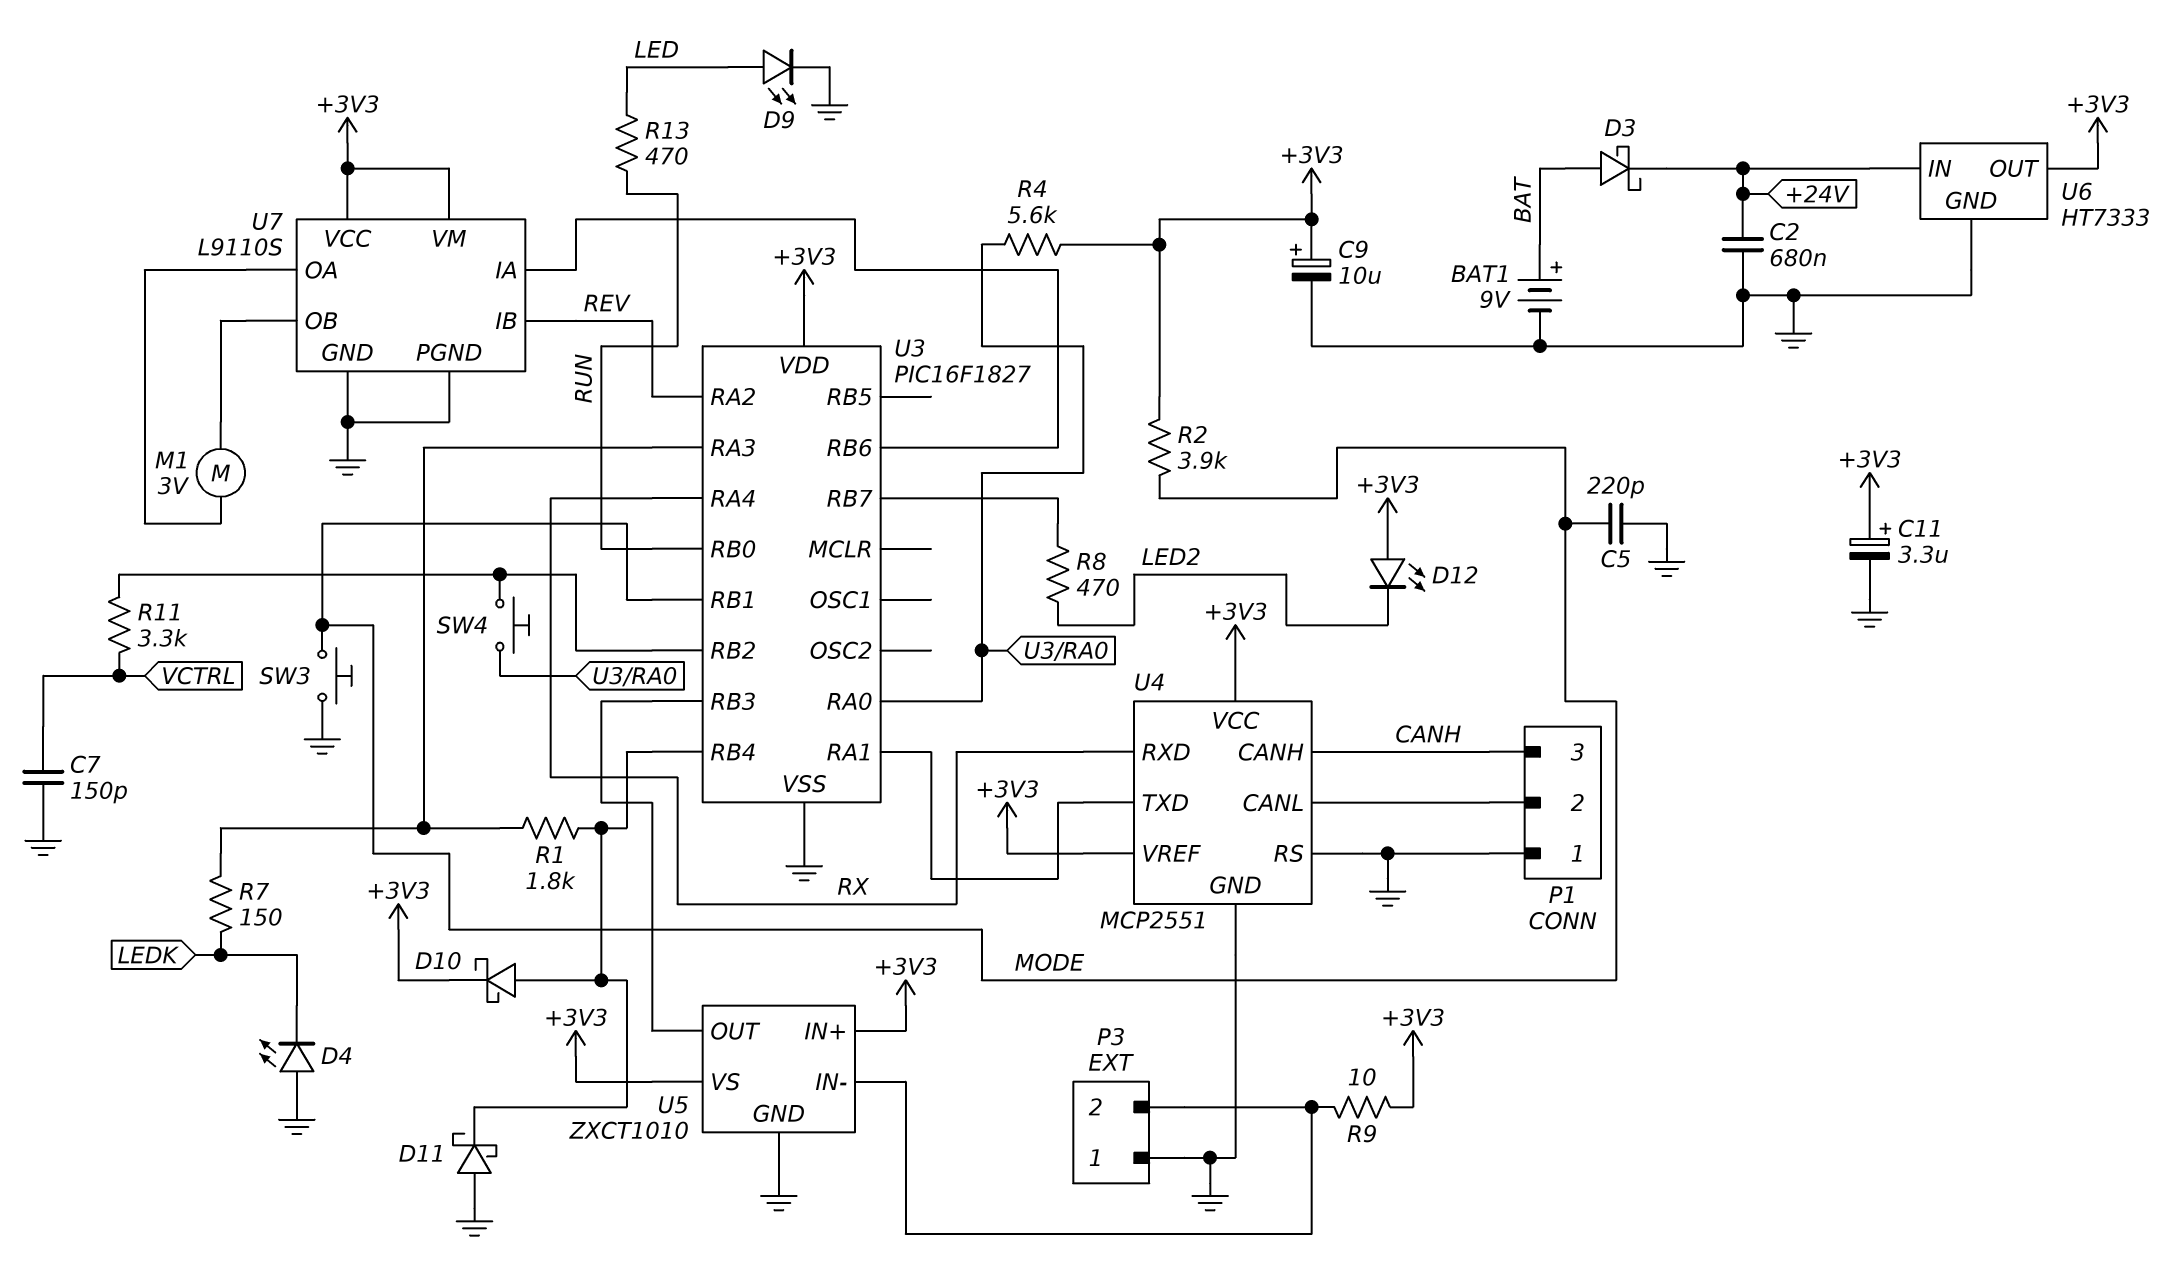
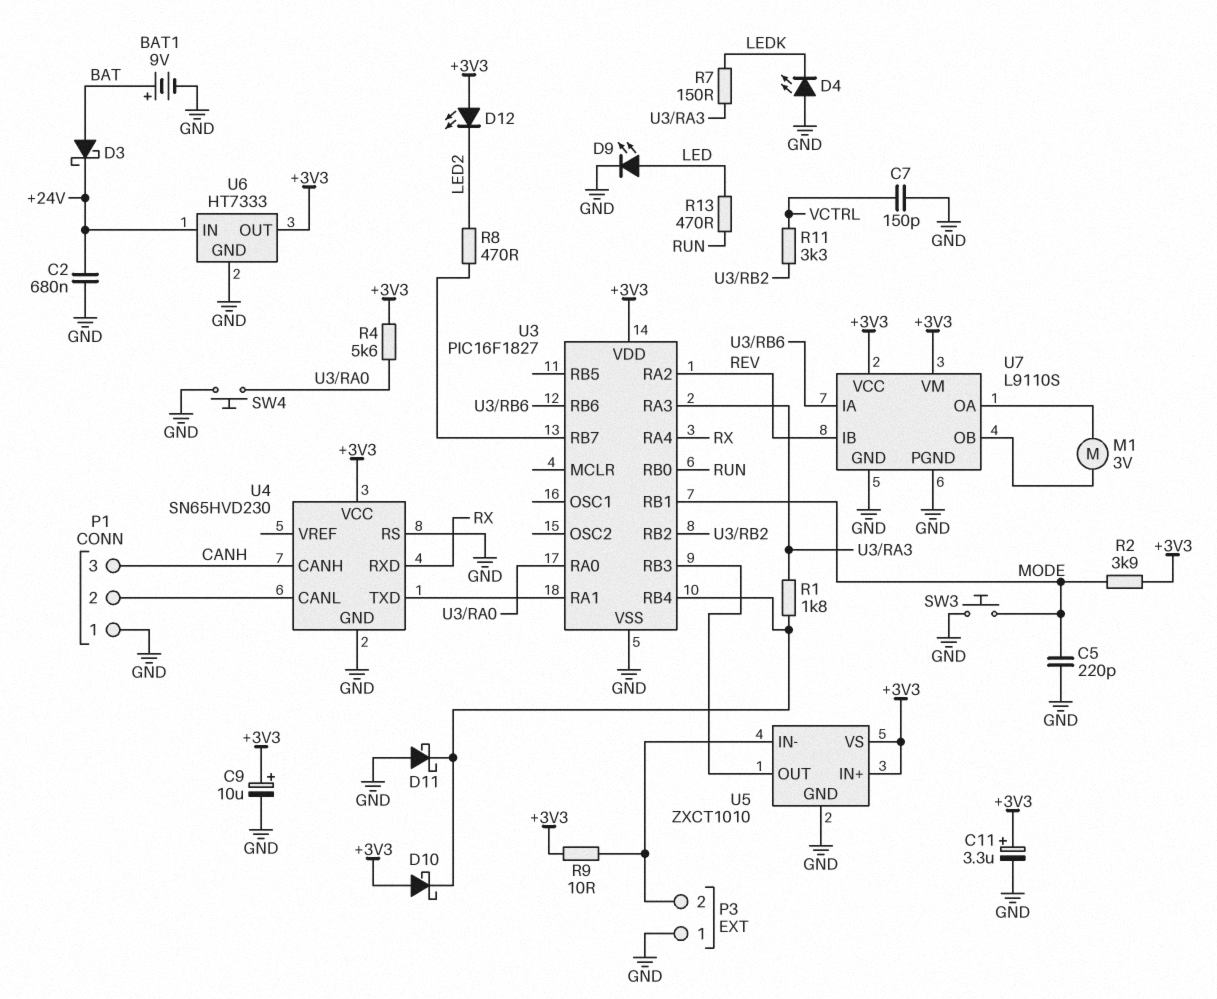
D10: schottky (A U3/RB4, K +3V3) -> schottky (A +3V3, K U3/RB4)
SW4: button (U3/RA0, U3/RB2) -> button (GND, U3/RA0)
U4: MCP2551 -> SN65HVD230
U4 pin VREF: +3V3 -> none

